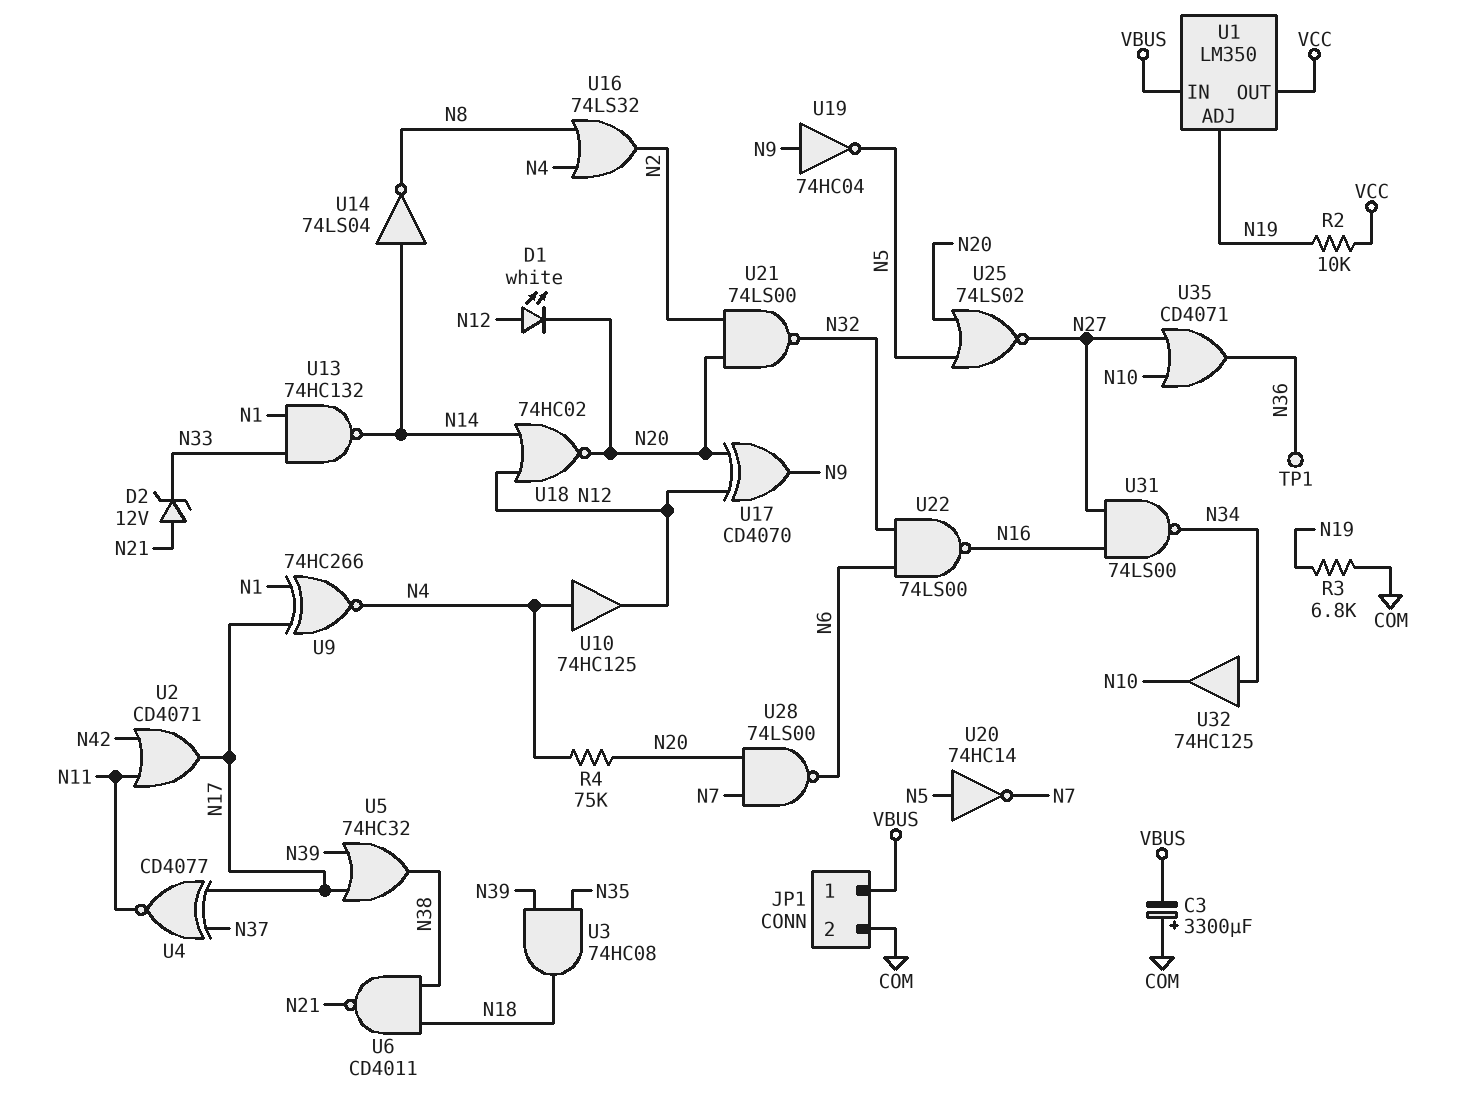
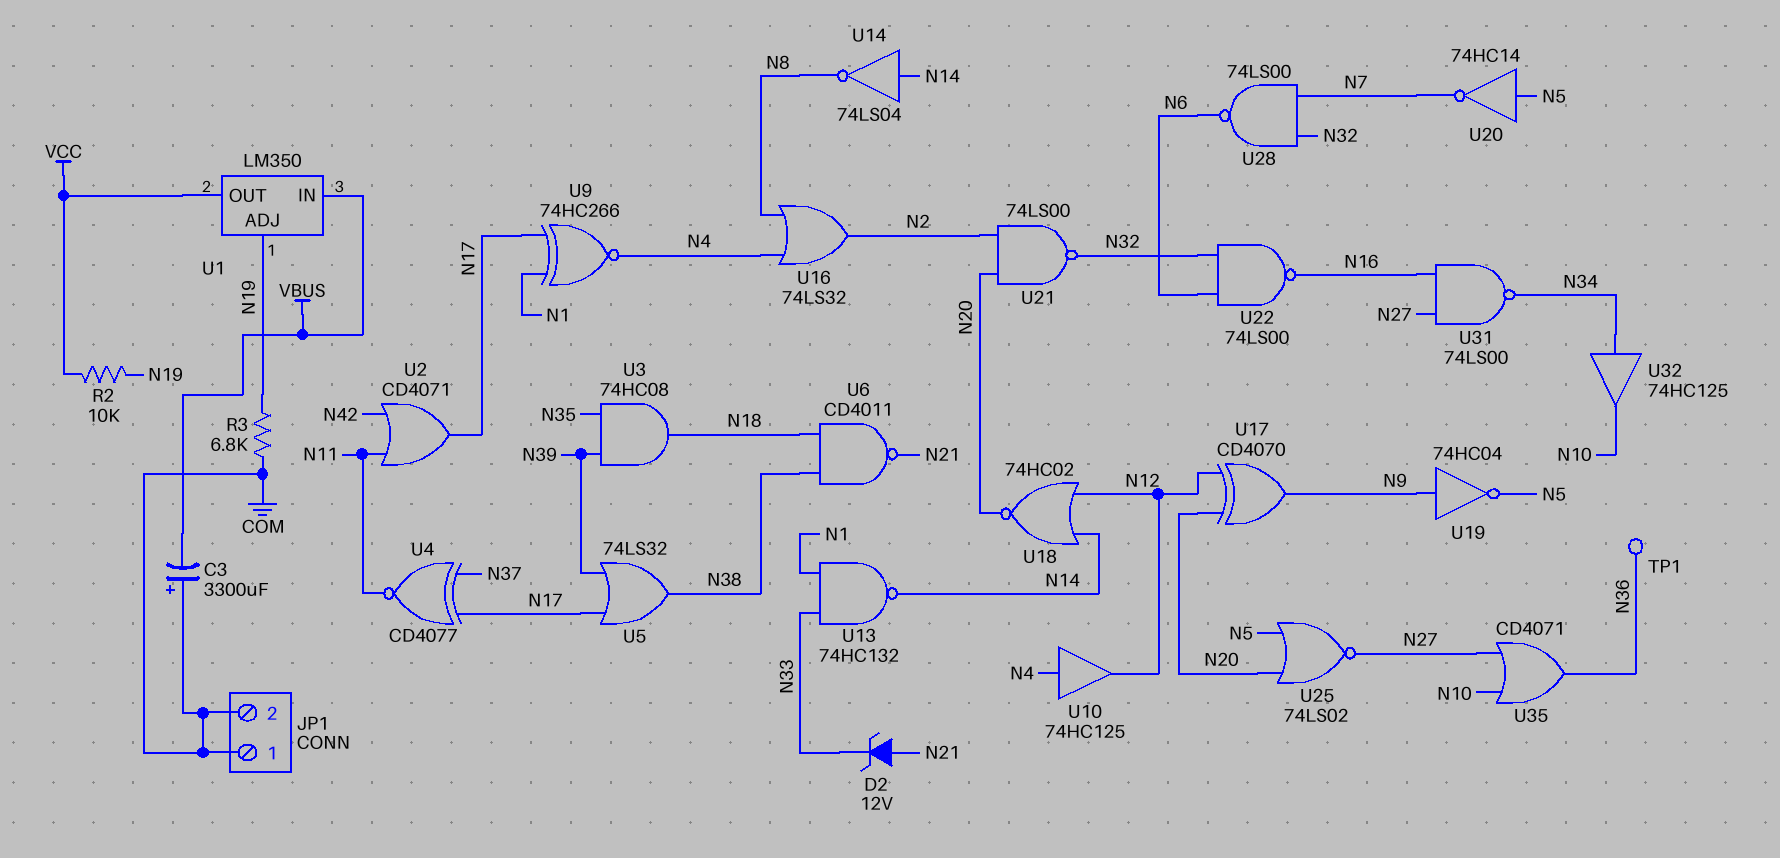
D1: LED white (A N12, K N20) -> none
JP1 pin 1: VBUS -> COM
R4: 75k (N4, N20) -> none
U5: OR 74HC32 (in N17, in N39, out N38) -> OR 74LS32 (in N17, in N39, out N38)
U28: NAND 74LS00 (in N7, in N20, out N6) -> NAND 74LS00 (in N7, in N32, out N6)

